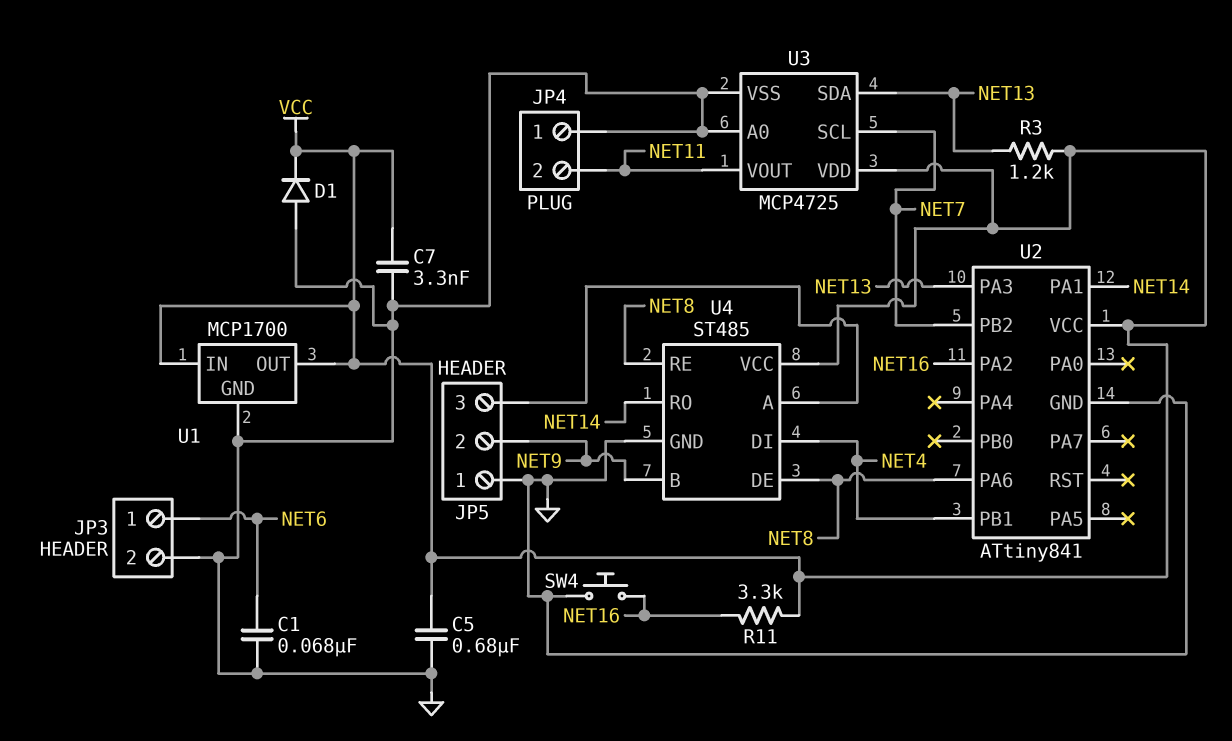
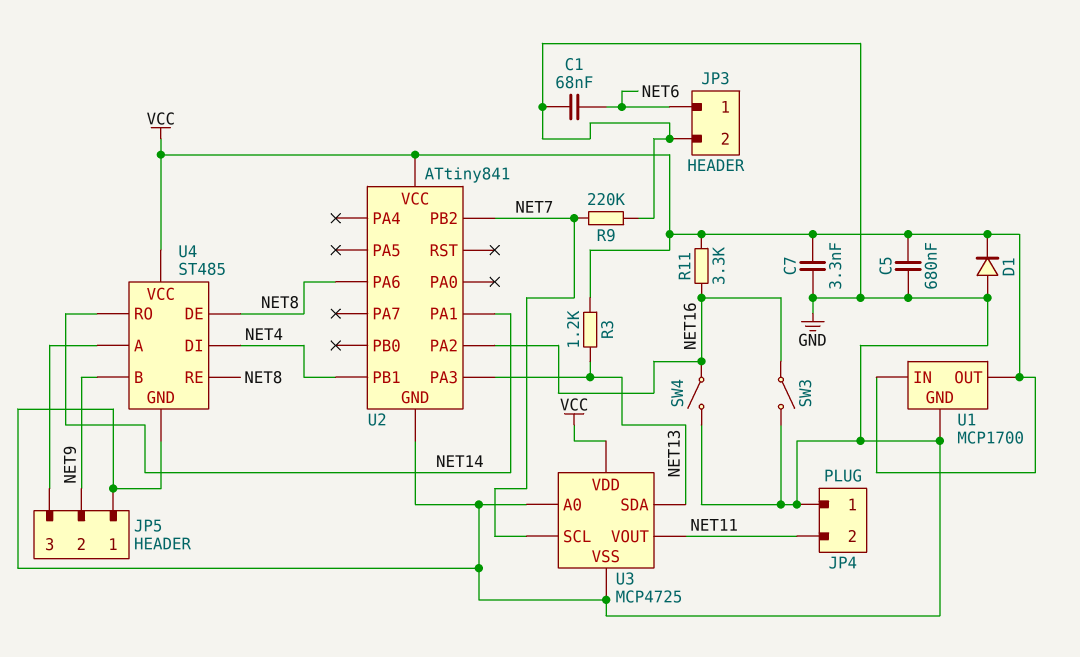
R9: none -> 220k (GND, NET7)
SW3: none -> switch (GND, NET16)
SW4: button (GND, NET16) -> switch (GND, NET16)

